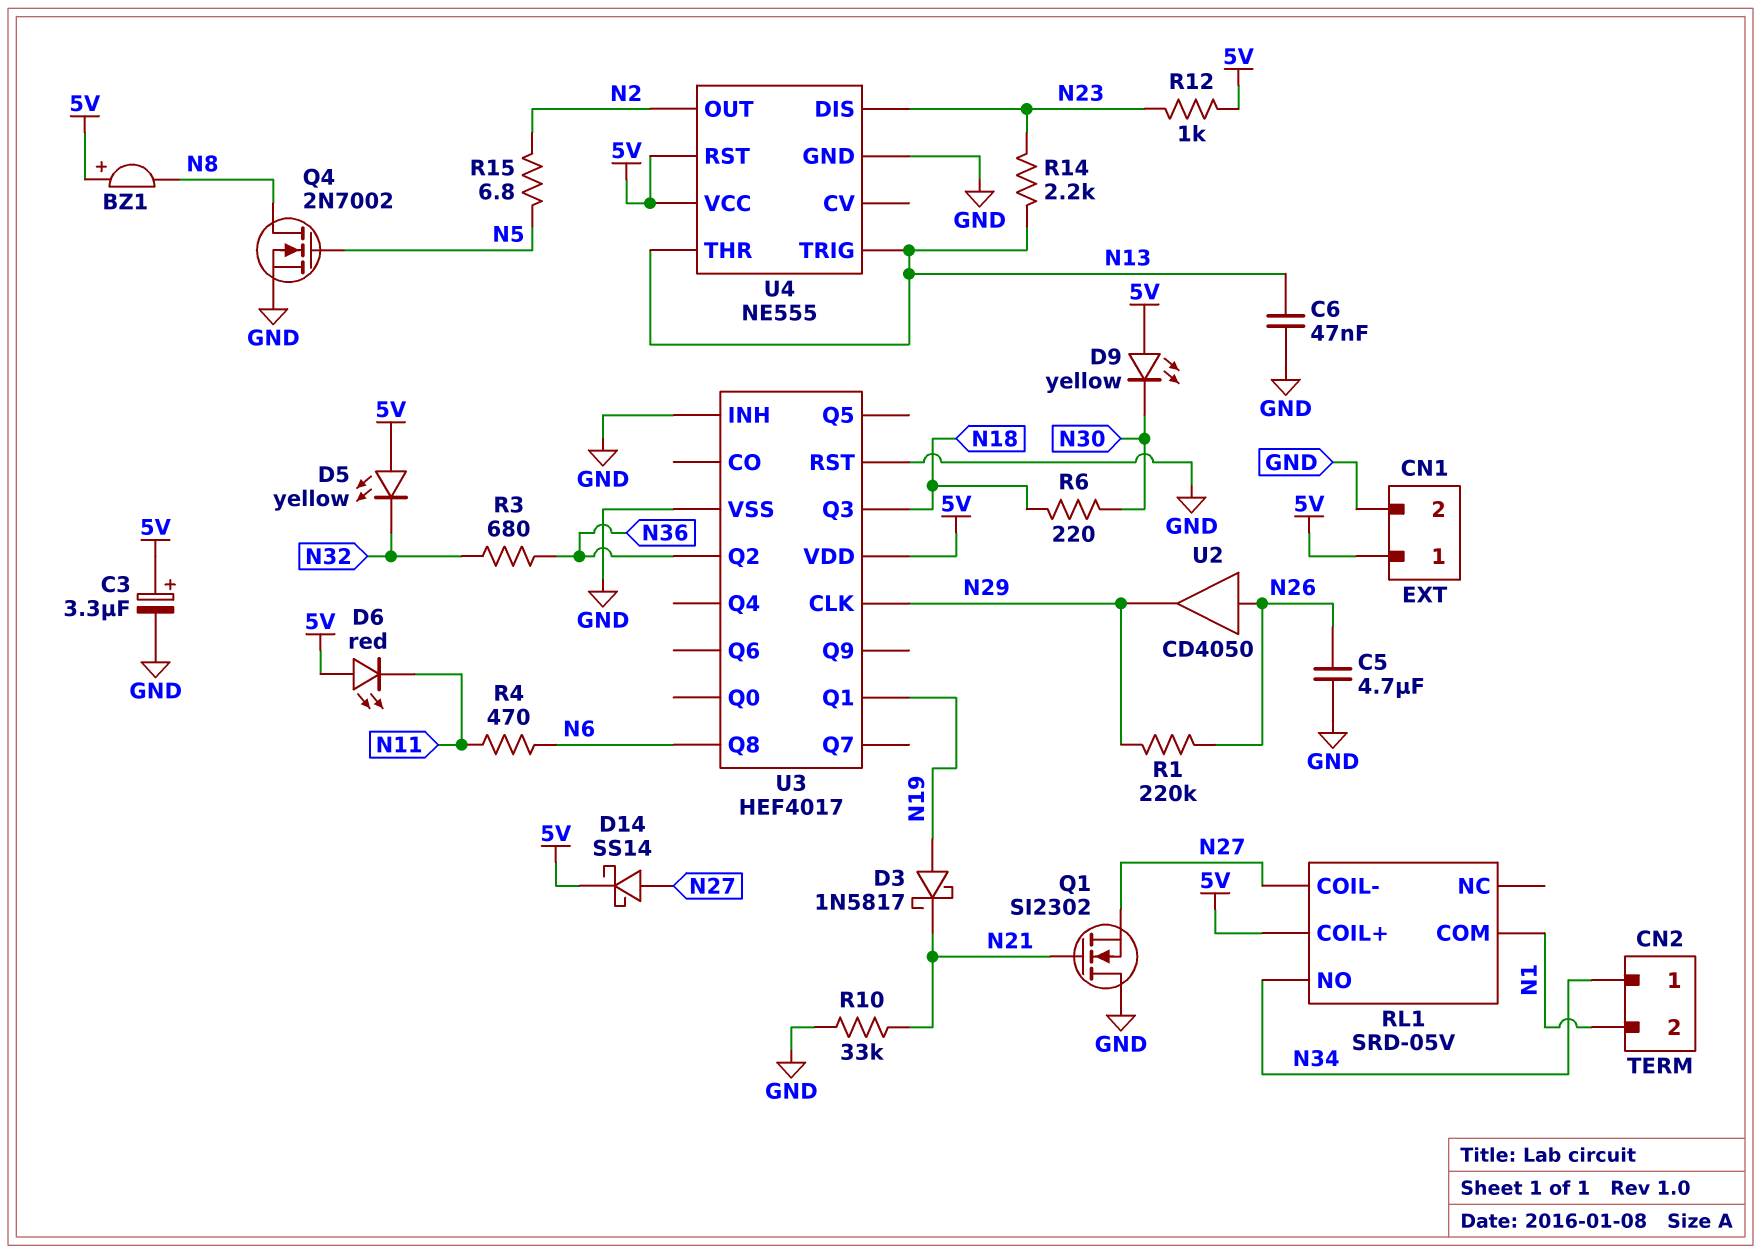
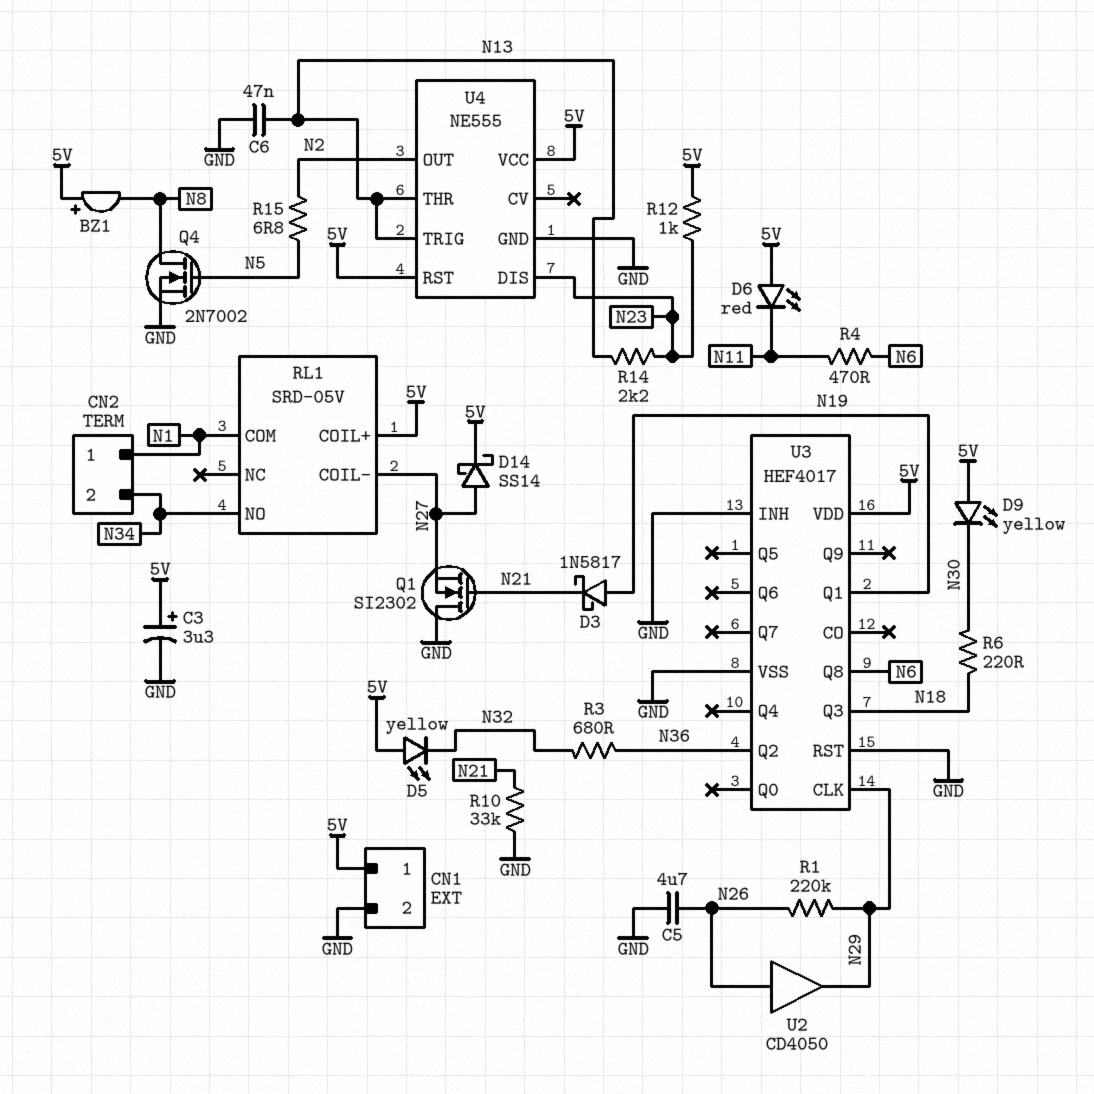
CN2 pin 1: N34 -> N1
CN2 pin 2: N1 -> N34

